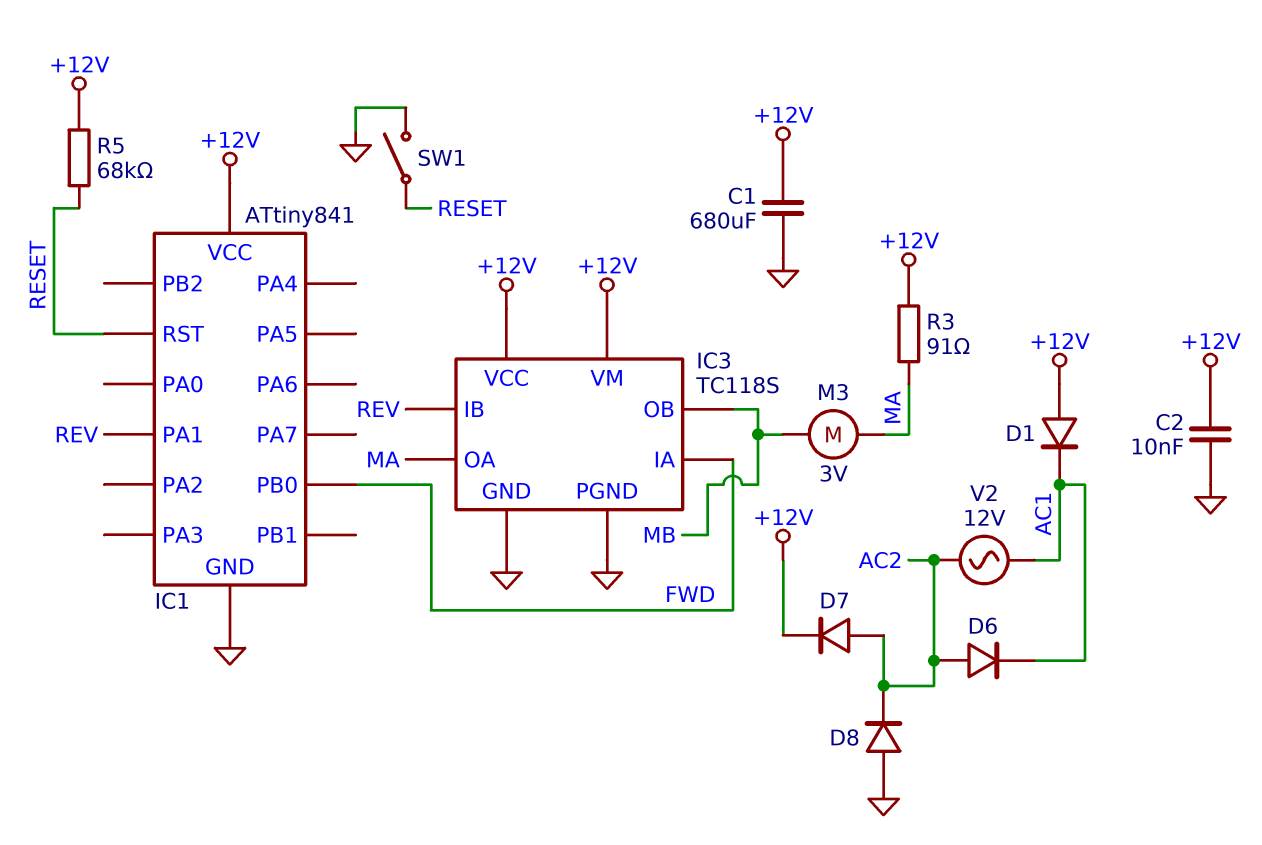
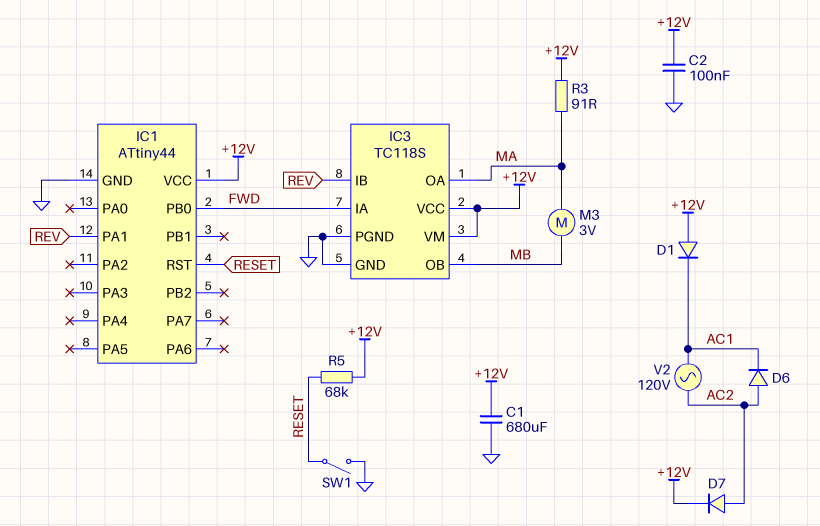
C2: 10nF (+12V, GND) -> 100nF (+12V, GND)
D8: diode (A GND, K AC2) -> none
IC1: ATtiny841 -> ATtiny44
V2: AC 12V (AC1, AC2) -> AC 120V (AC1, AC2)

